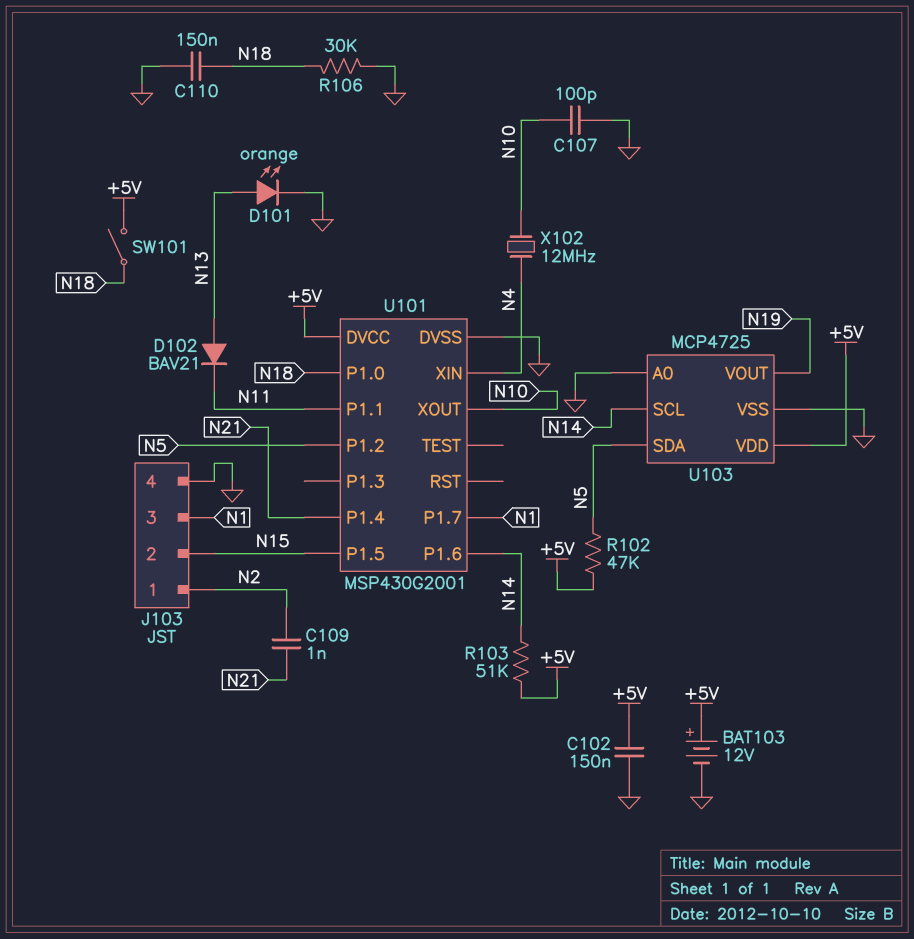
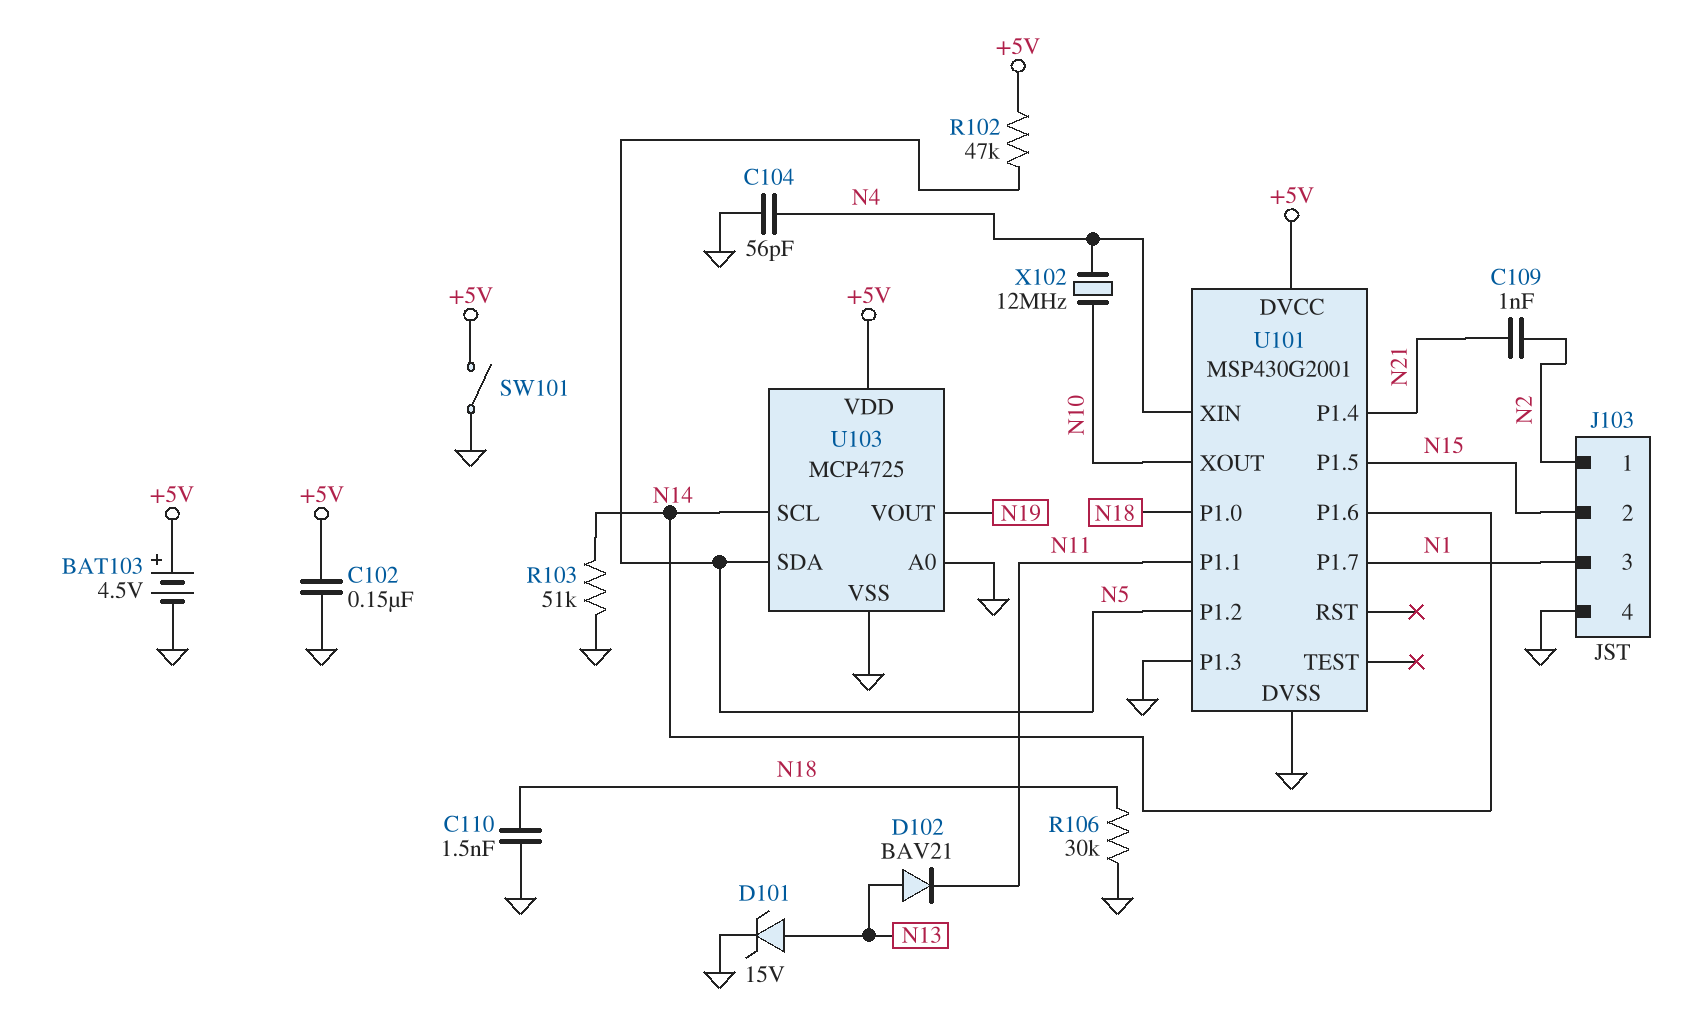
BAT103: 12V (plus +5V, minus GND) -> 4.5V (plus +5V, minus GND)
C104: none -> 56pF (GND, N4)
C107: 100pF (GND, N10) -> none
C110: 150nF (GND, N18) -> 1.5nF (GND, N18)
D101: LED orange (A N13, K GND) -> zener 15V (A N13, K GND)
R103: 51k (+5V, N14) -> 51k (GND, N14)
SW101: switch (+5V, N18) -> switch (+5V, GND)
U101 pin P1.3: none -> GND

